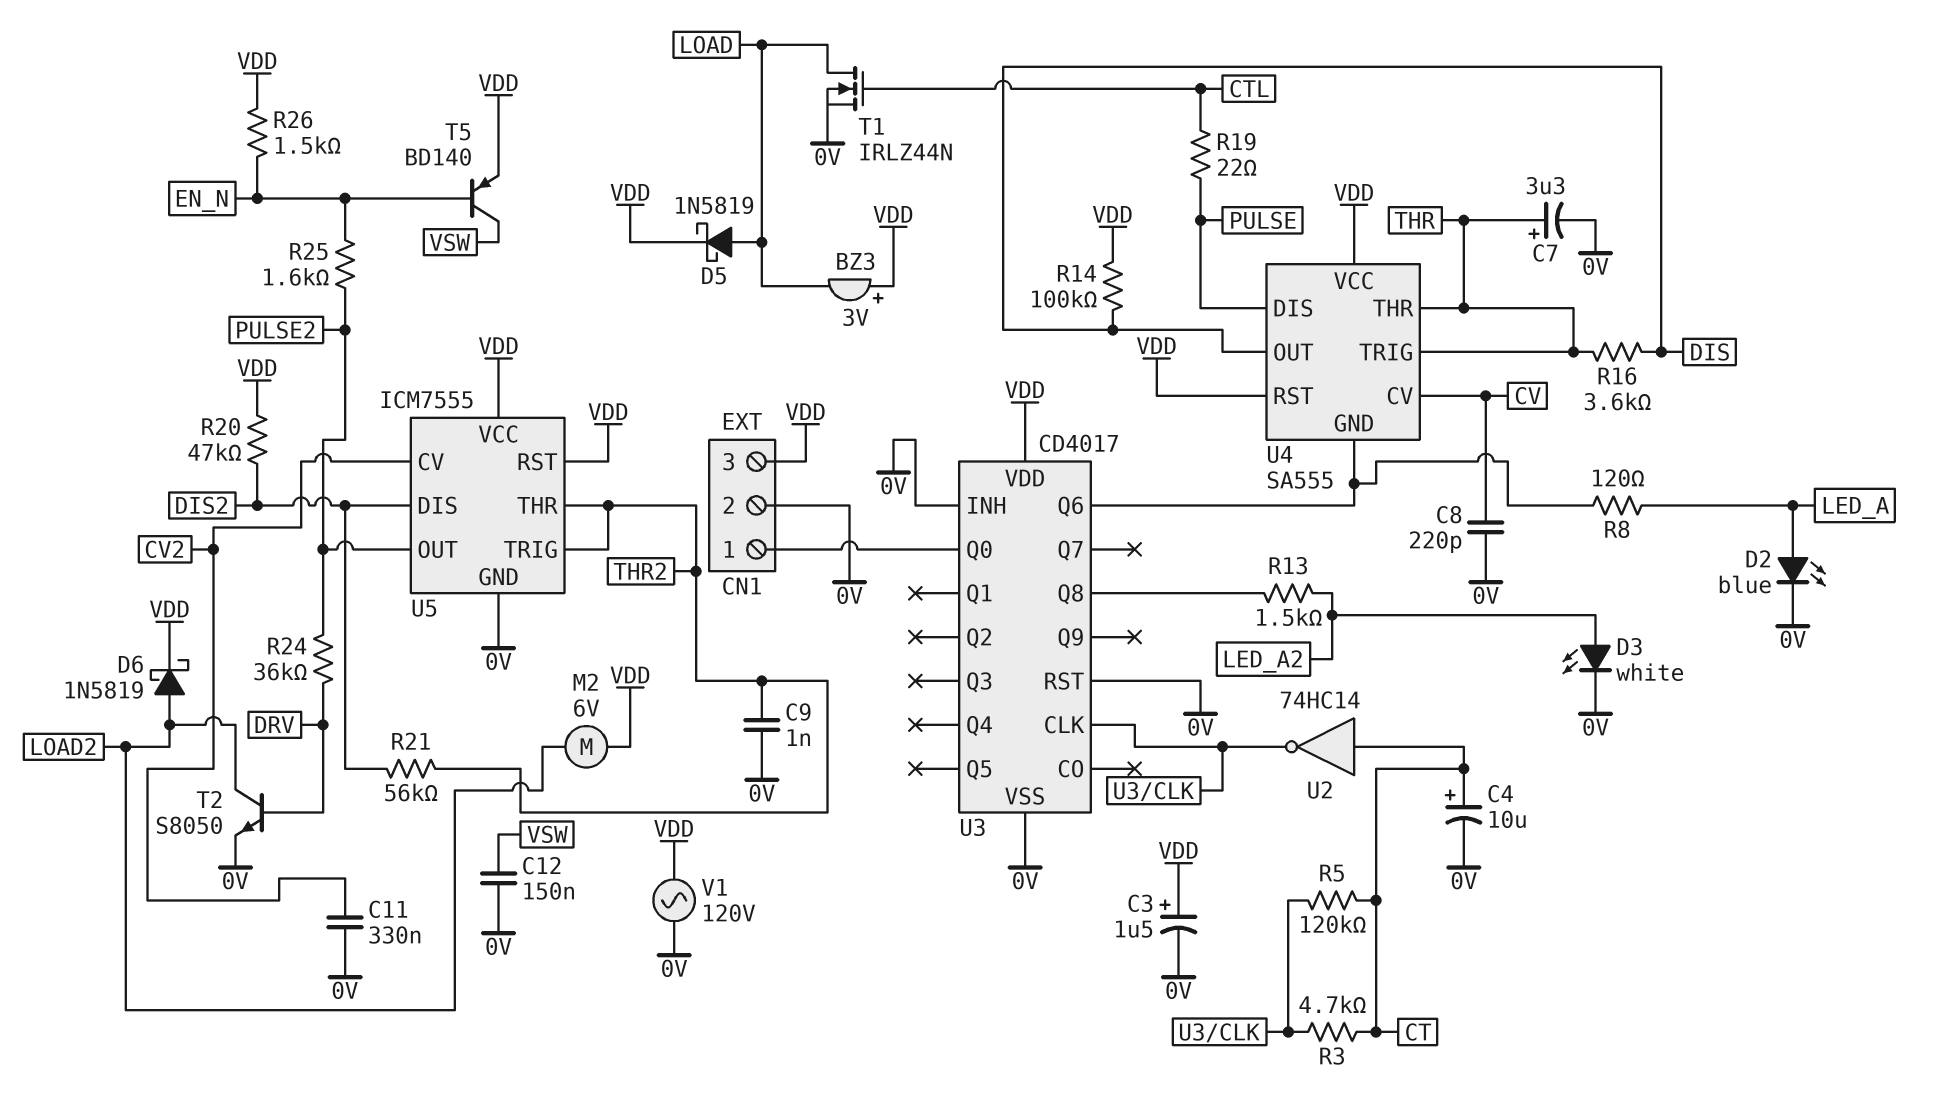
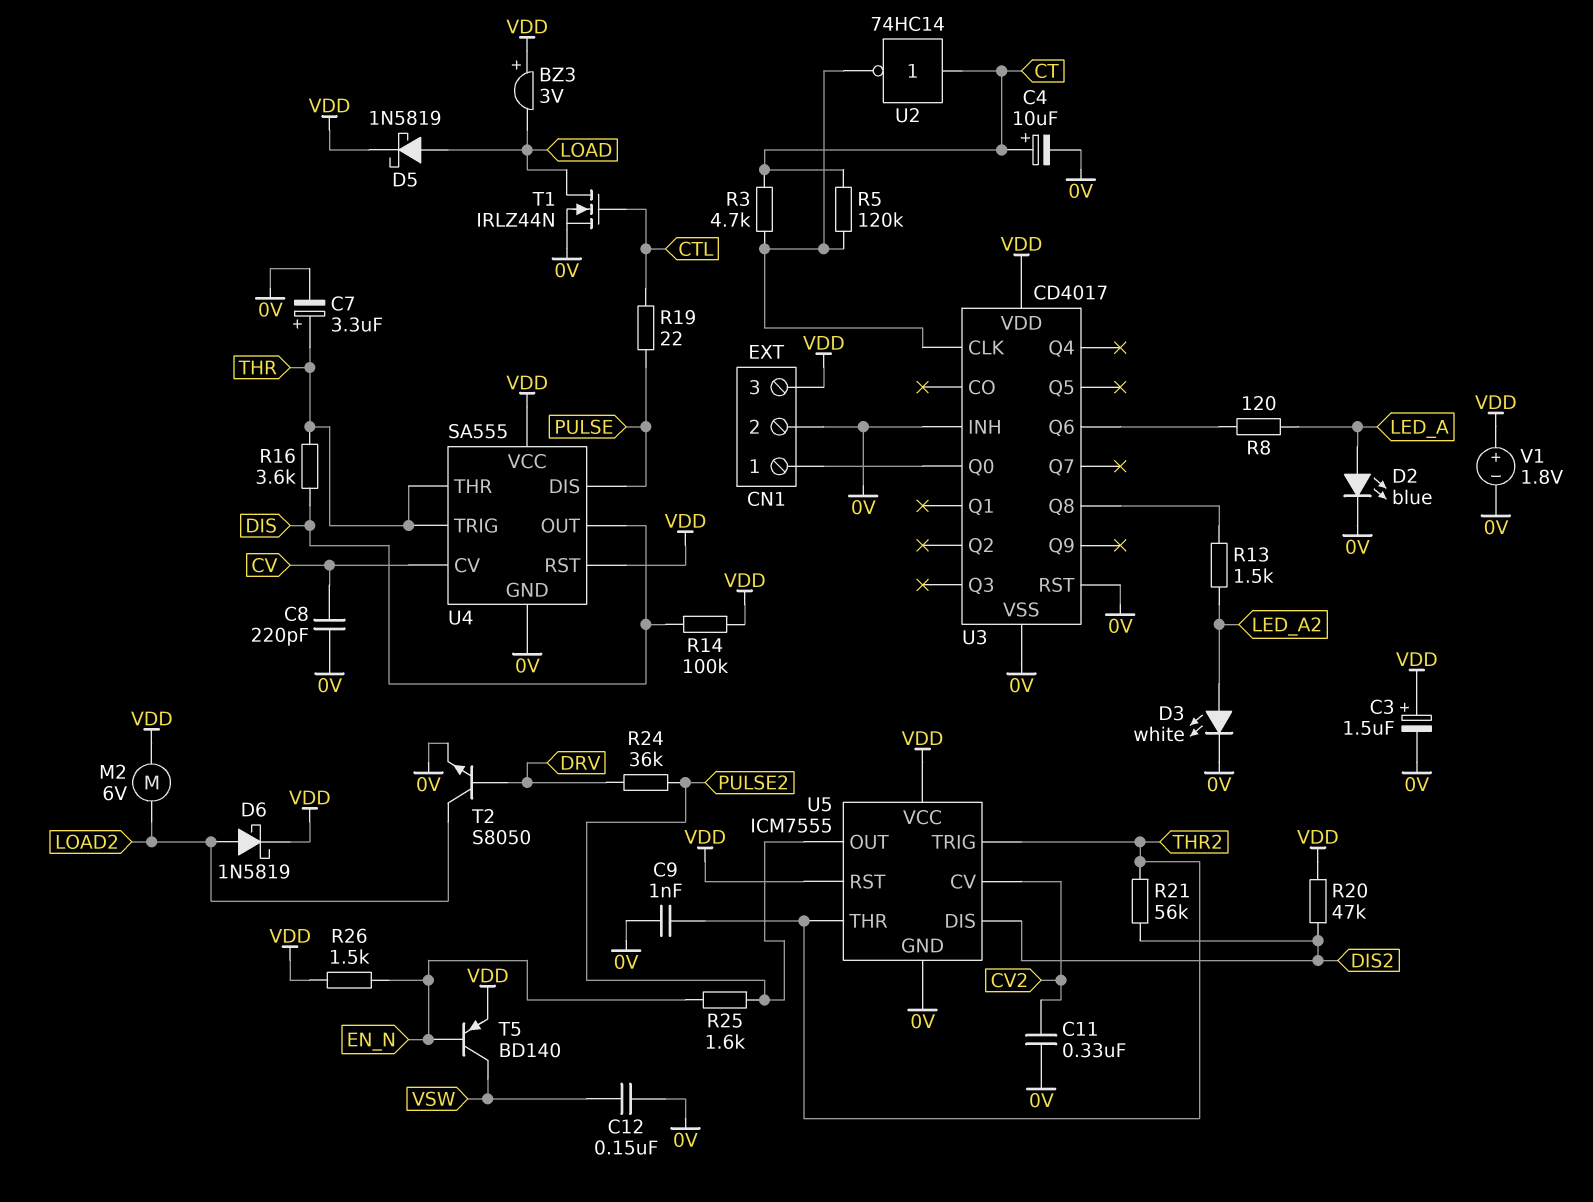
U4 pin GND: U3/Q6 -> 0V
V1: AC 120V (0V, VDD) -> 1.8V (plus VDD, minus 0V)

